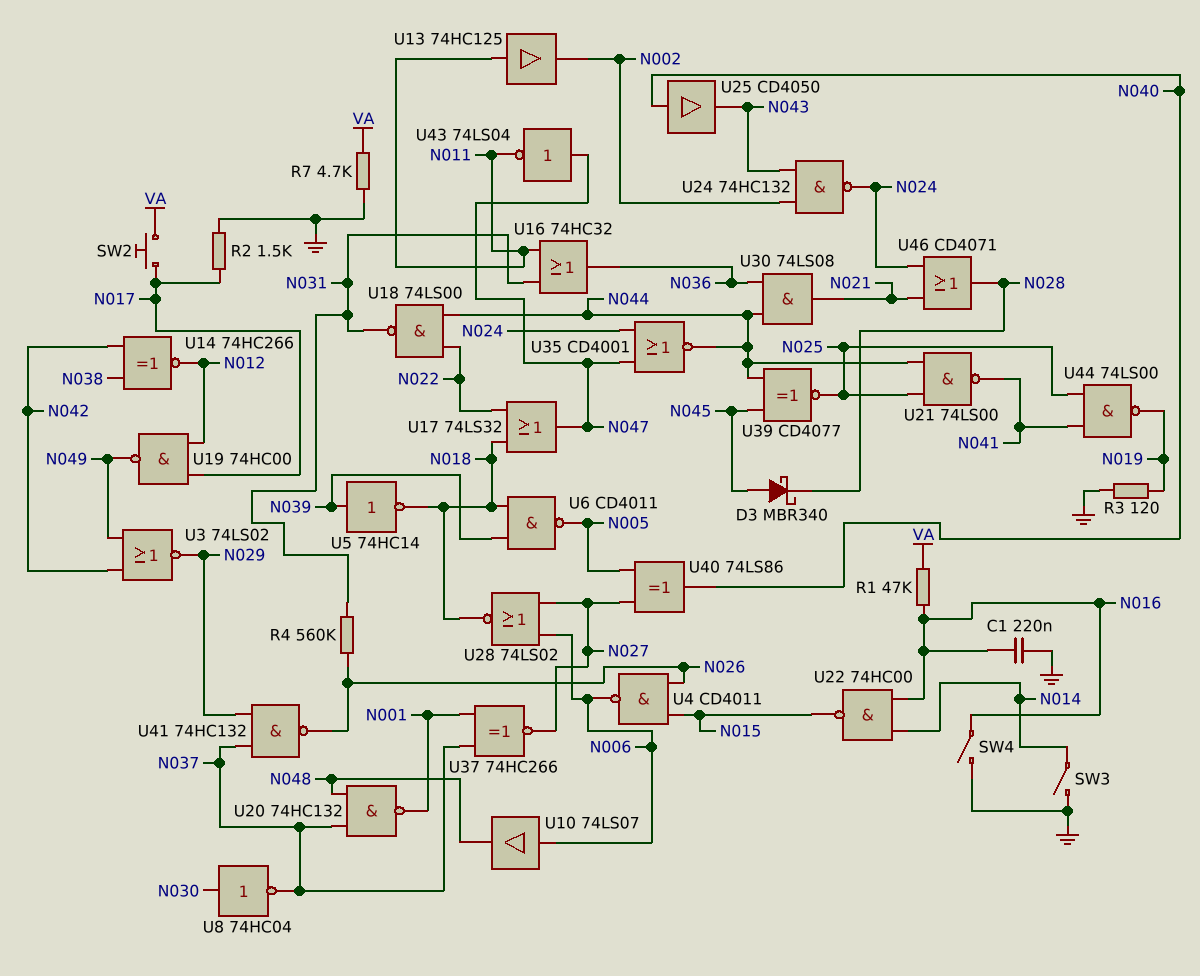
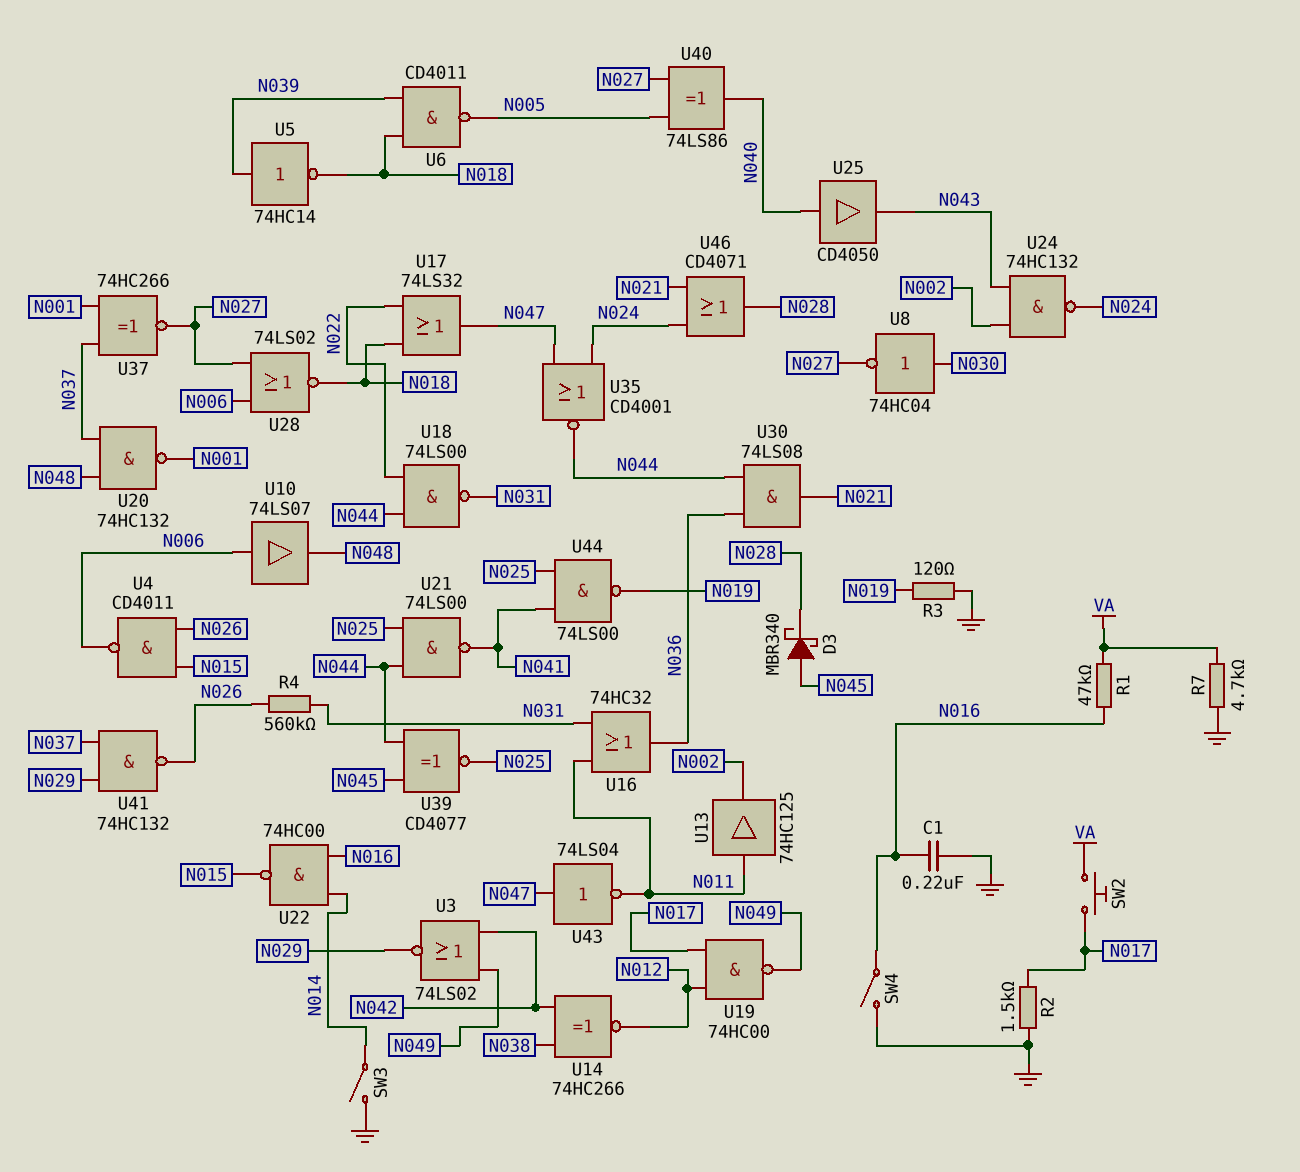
U8: NOT 74HC04 (in N030, out N037) -> NOT 74HC04 (in N030, out N027)

